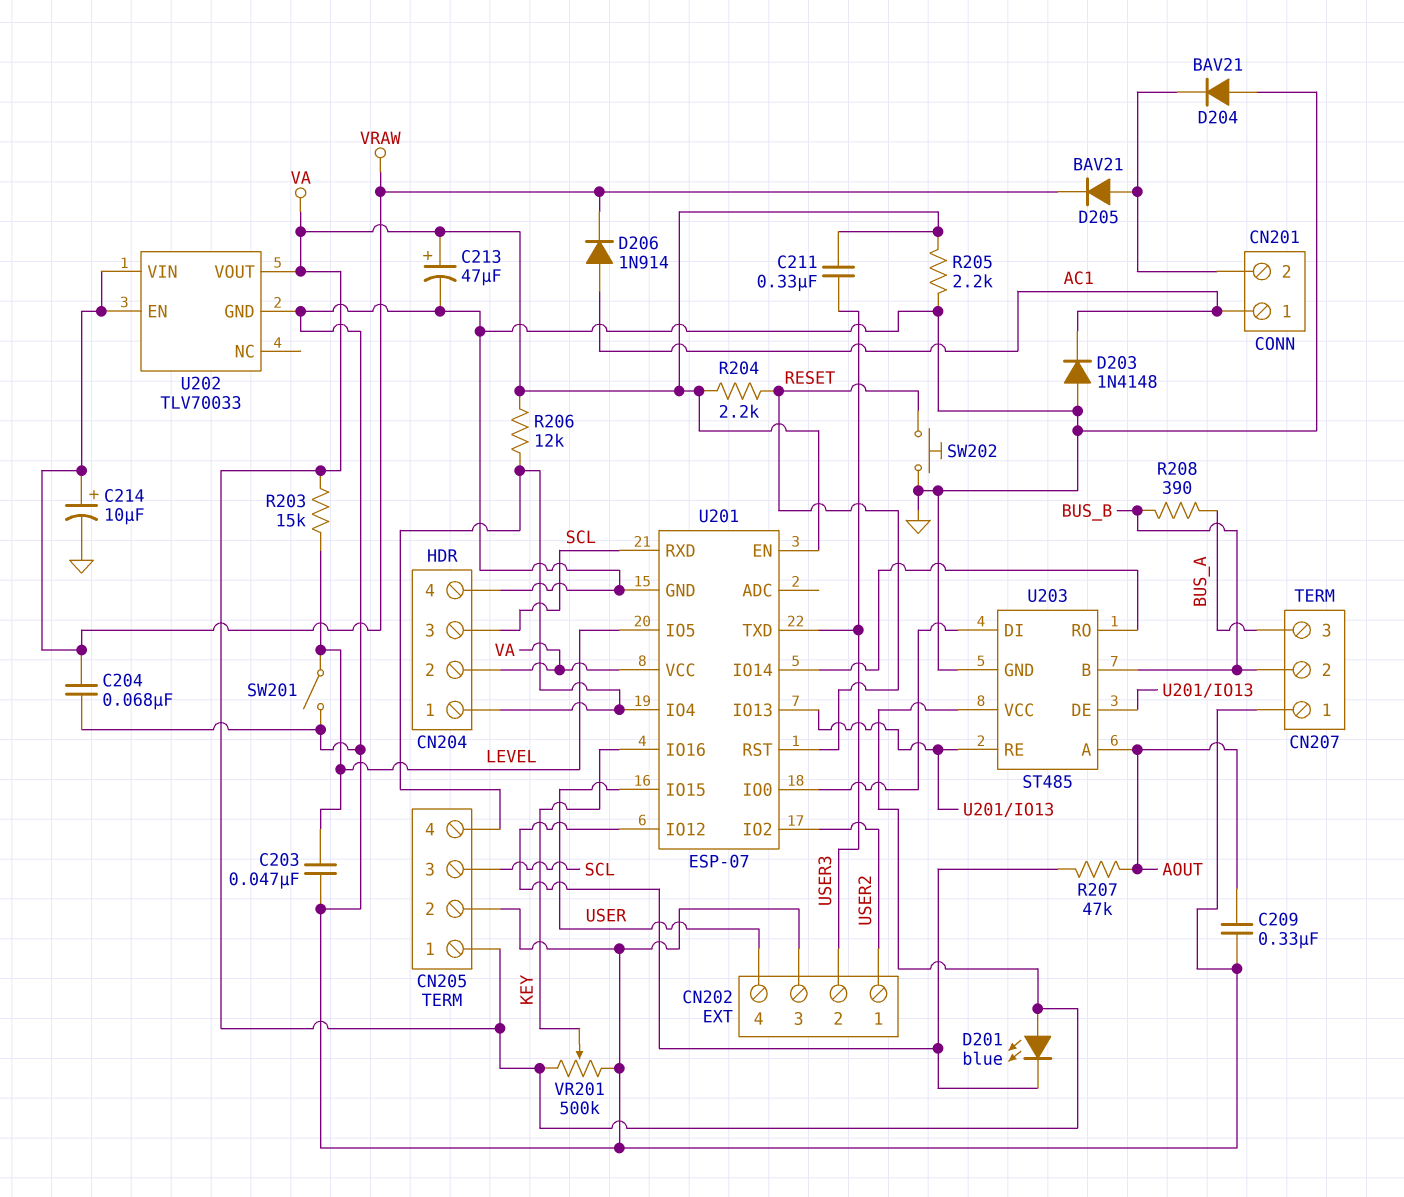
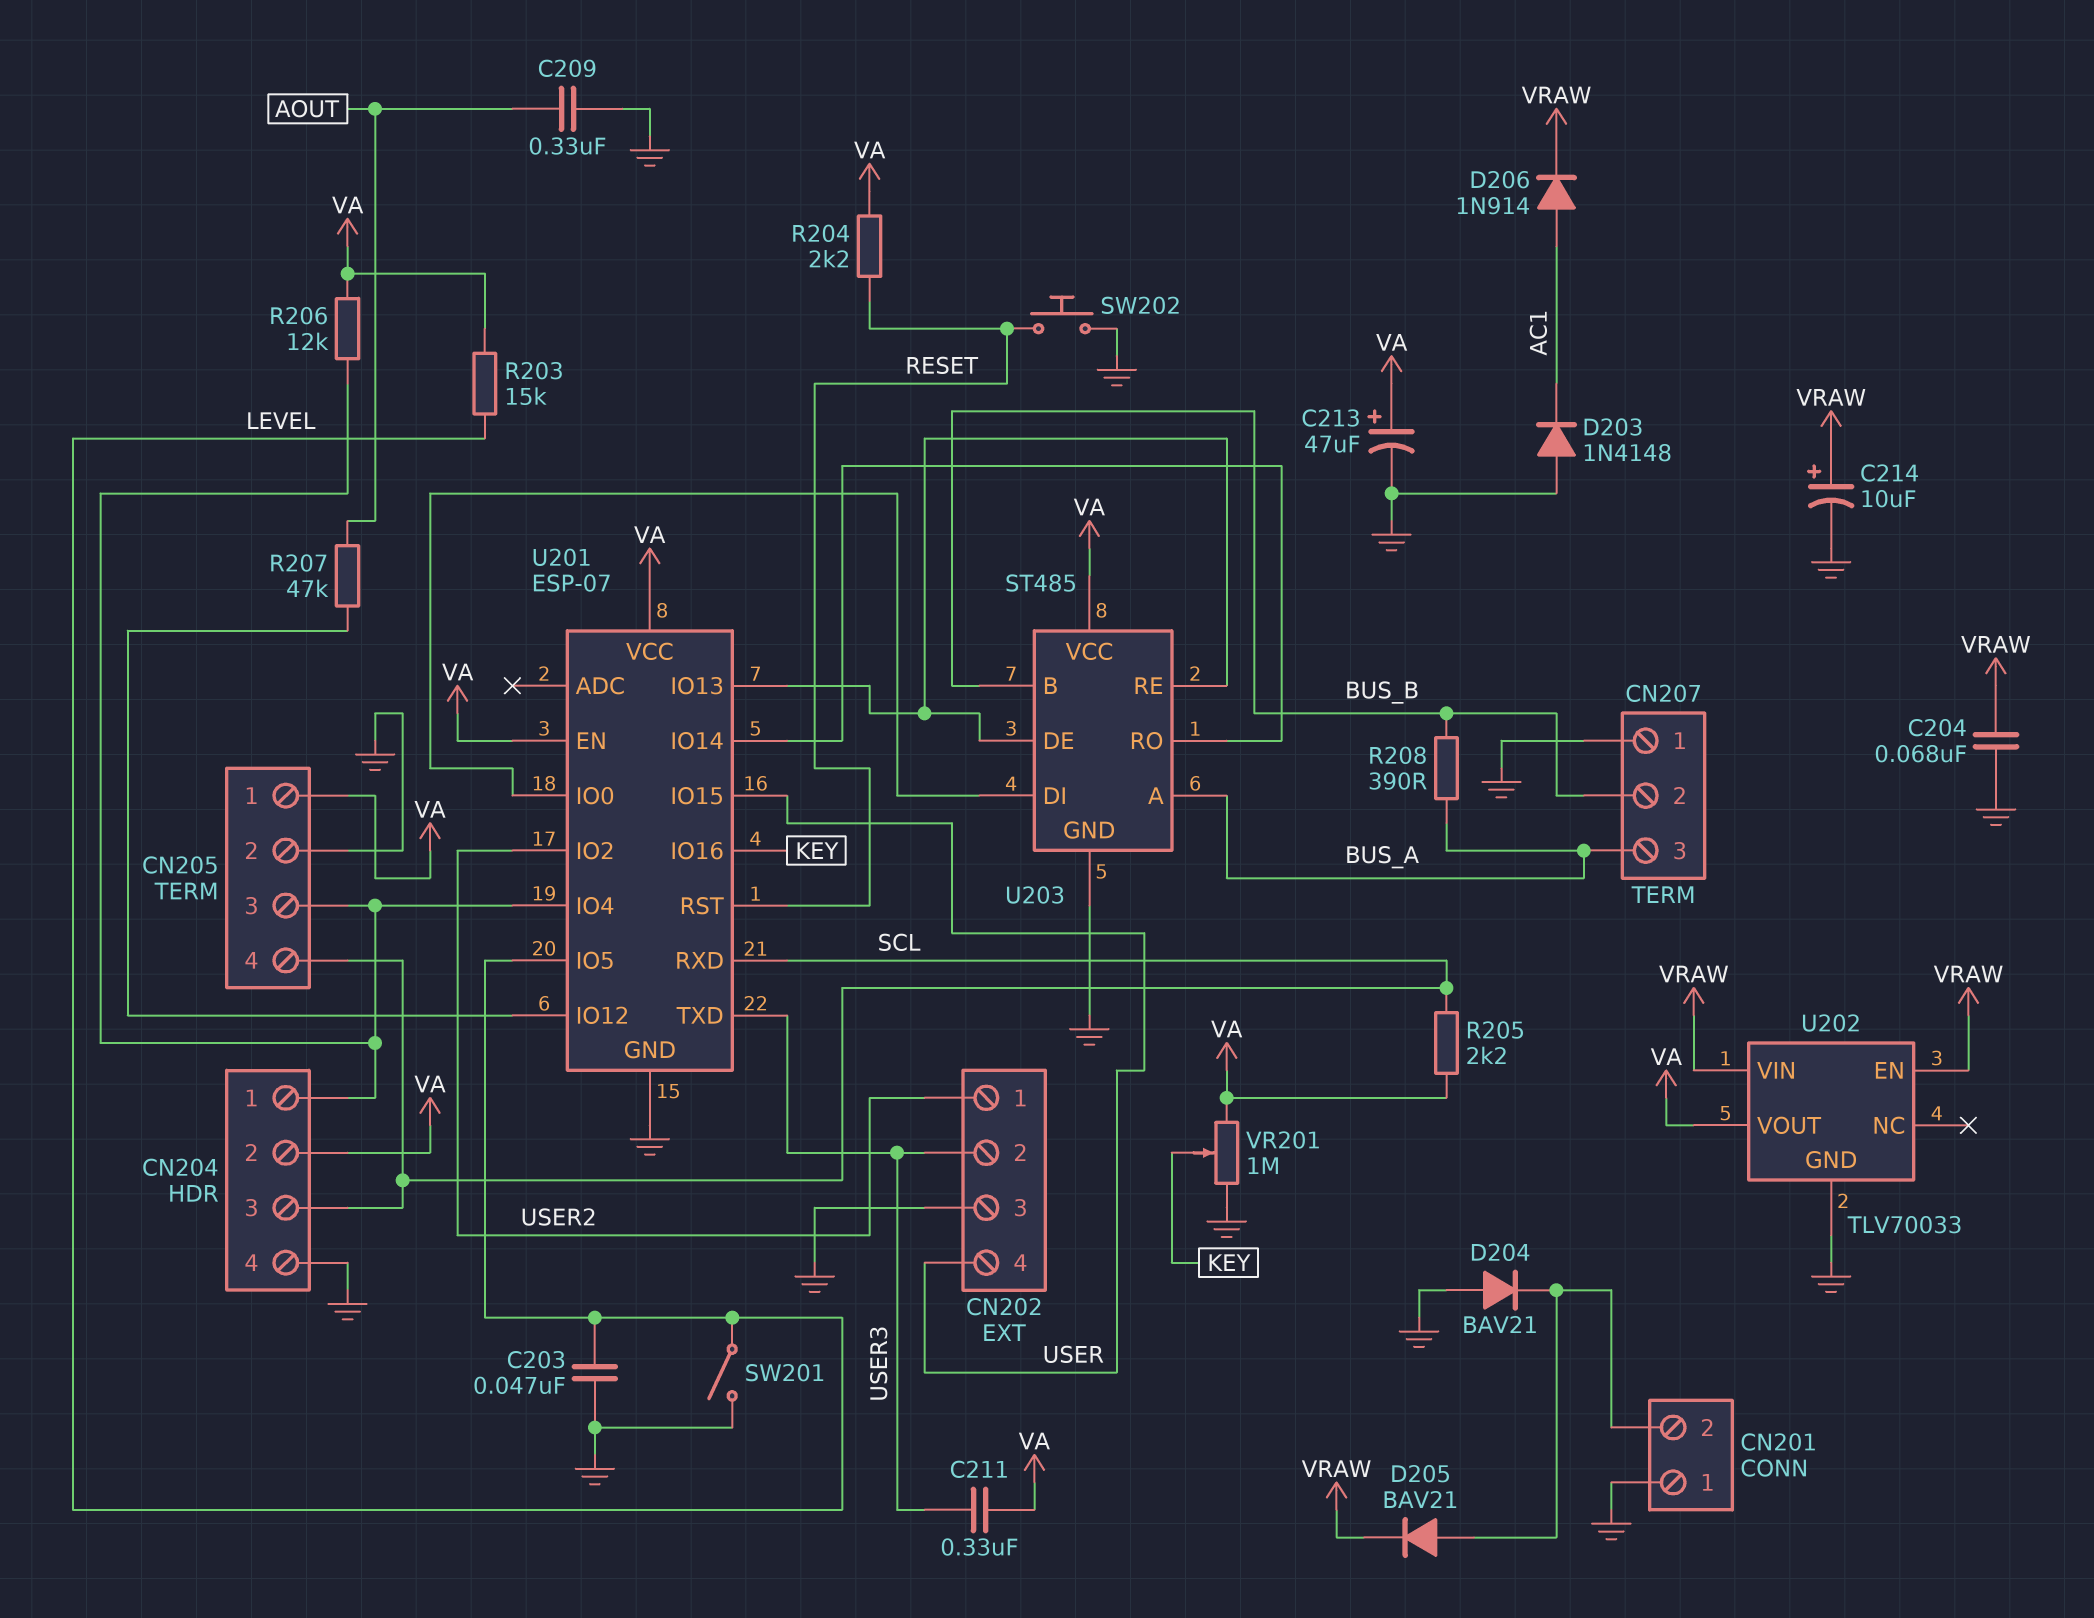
CN201 pin 1: AC1 -> GND
CN205 pin 3: SCL -> CN204/1
CN205 pin 4: CN204/1 -> SCL
D201: LED blue (A VA, K U201/IO12) -> none
R205: 2.2k (GND, VA) -> 2.2k (SCL, VA)
U203 pin A: AOUT -> BUS_A
VR201: 500k (GND, VA, wiper KEY) -> 1M (GND, VA, wiper KEY)

